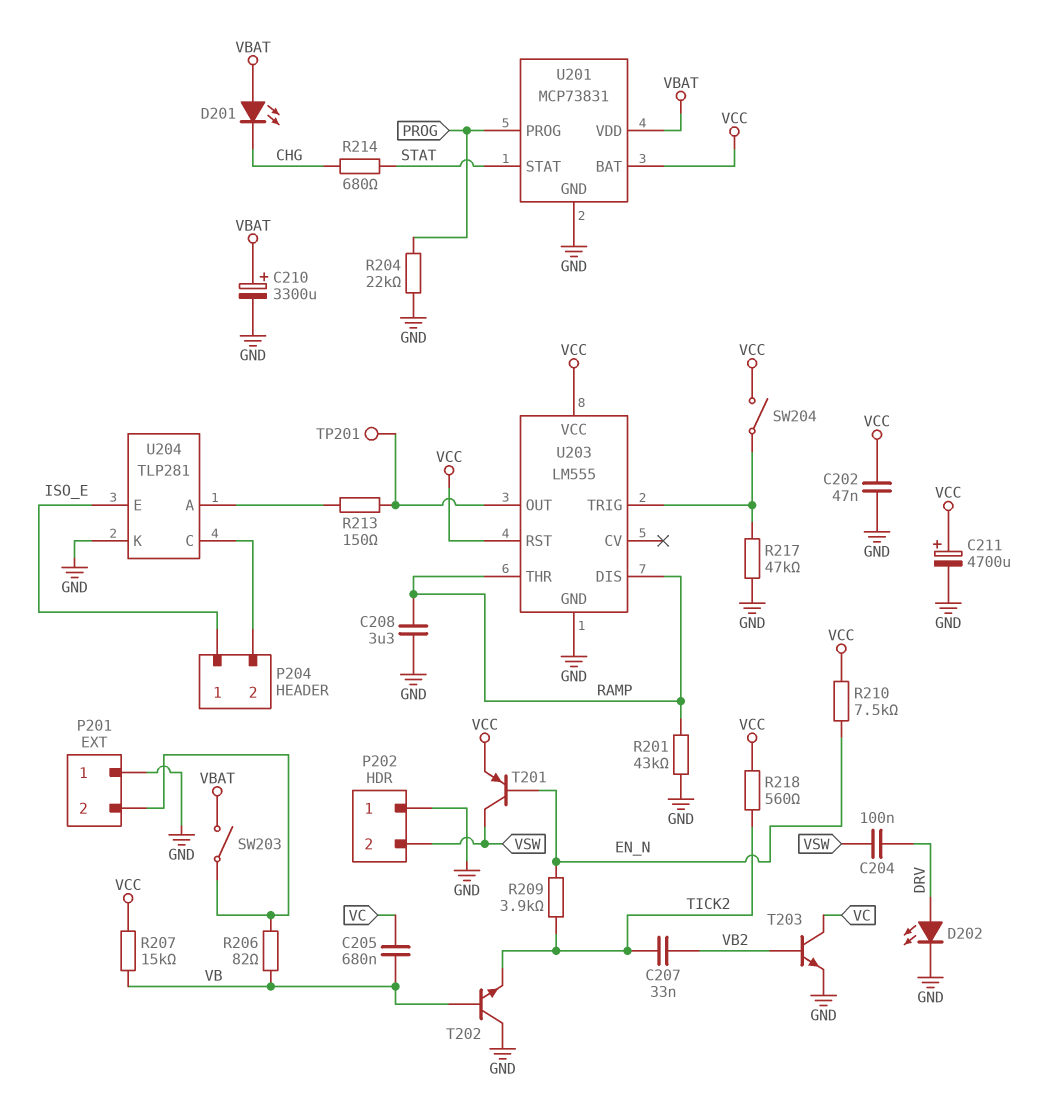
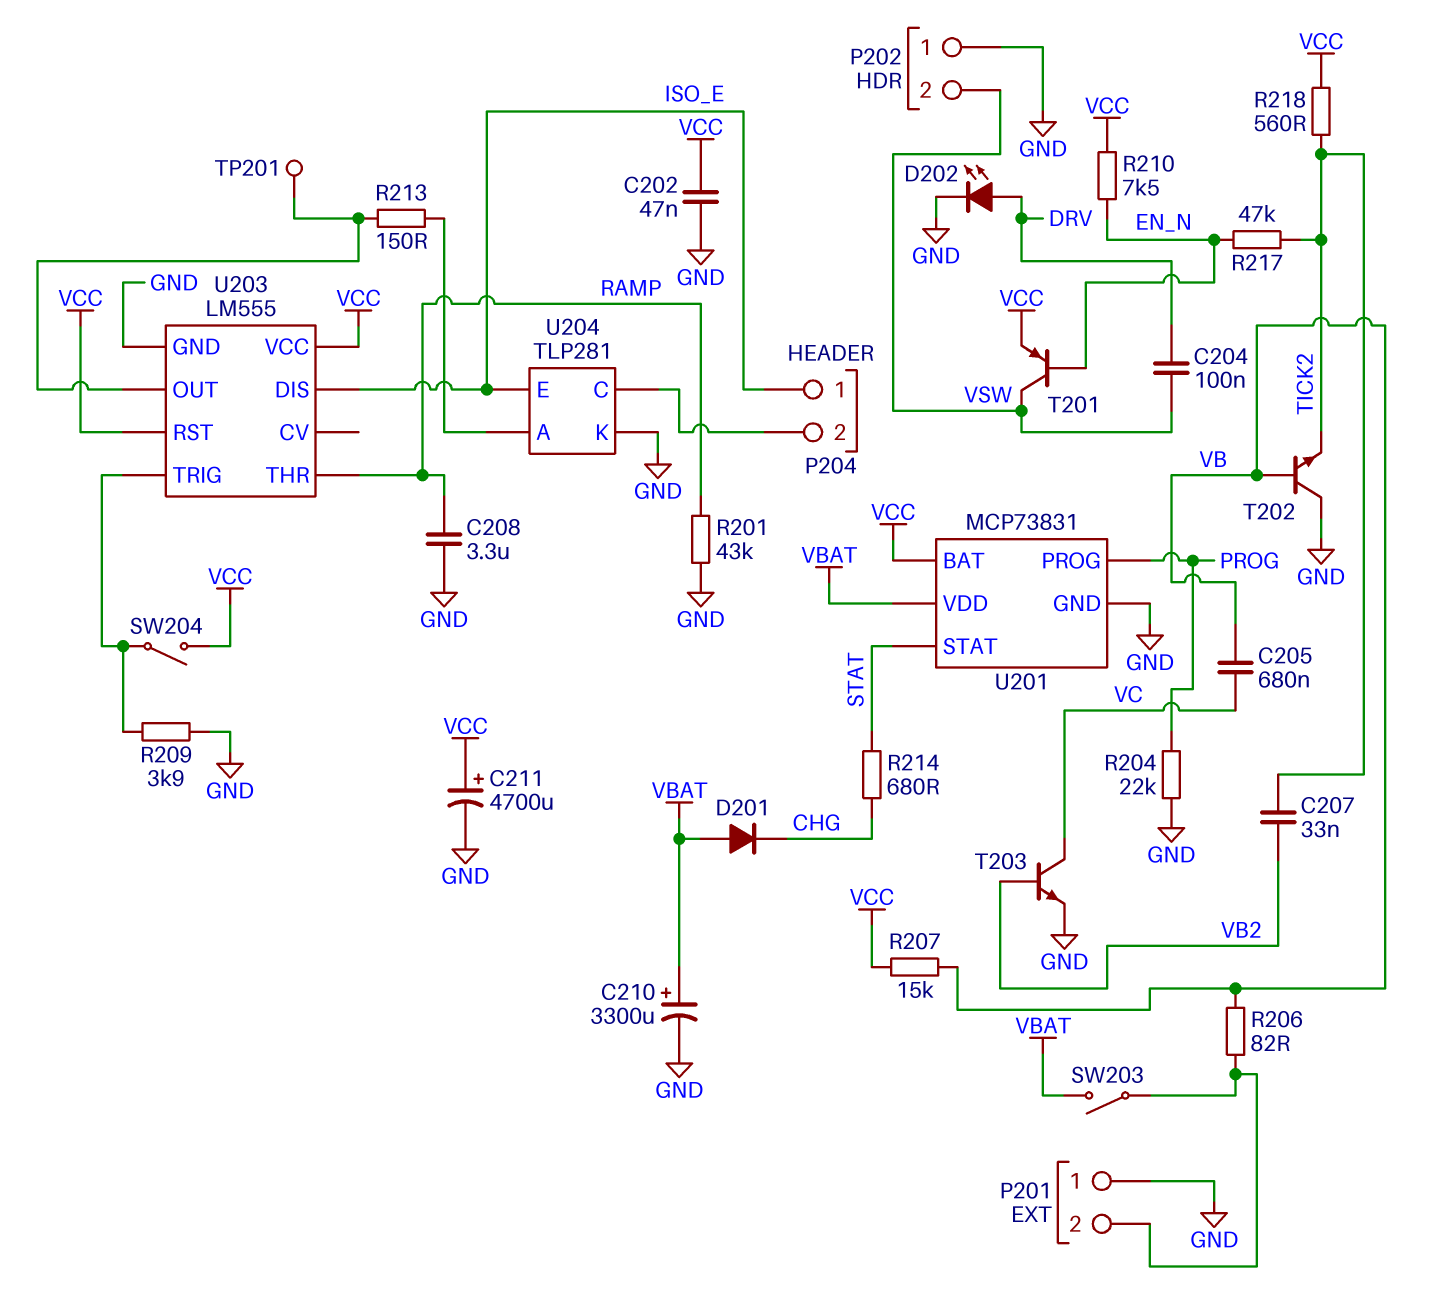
D201: LED (A VBAT, K CHG) -> diode (A VBAT, K CHG)
R209: 3.9k (EN_N, TICK2) -> 3.9k (GND, U203/TRIG)
R217: 47k (GND, U203/TRIG) -> 47k (EN_N, TICK2)
U203 pin DIS: RAMP -> ISO_E

